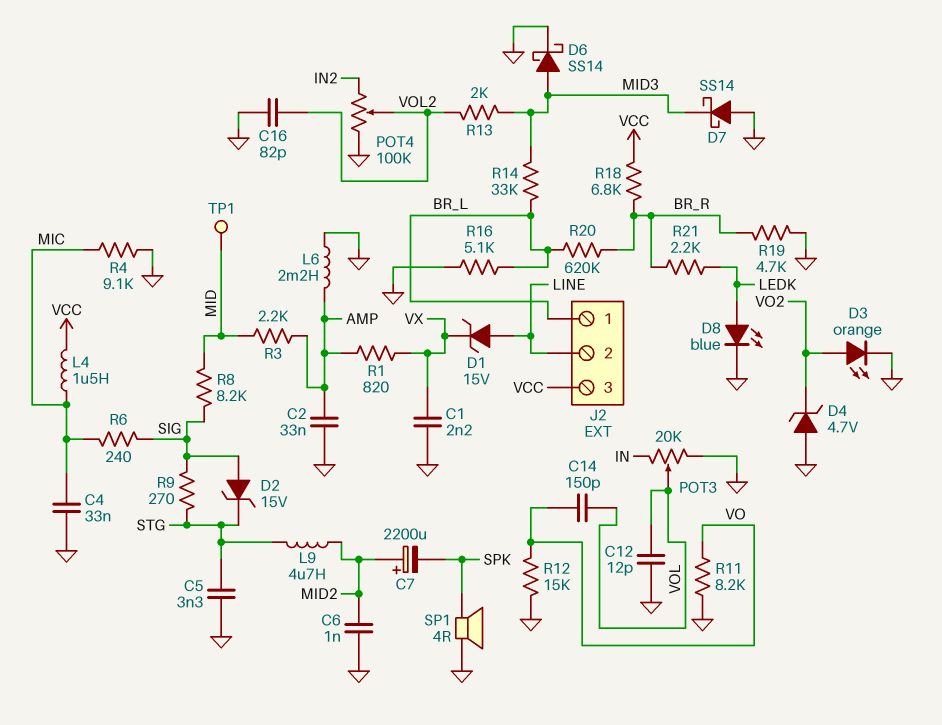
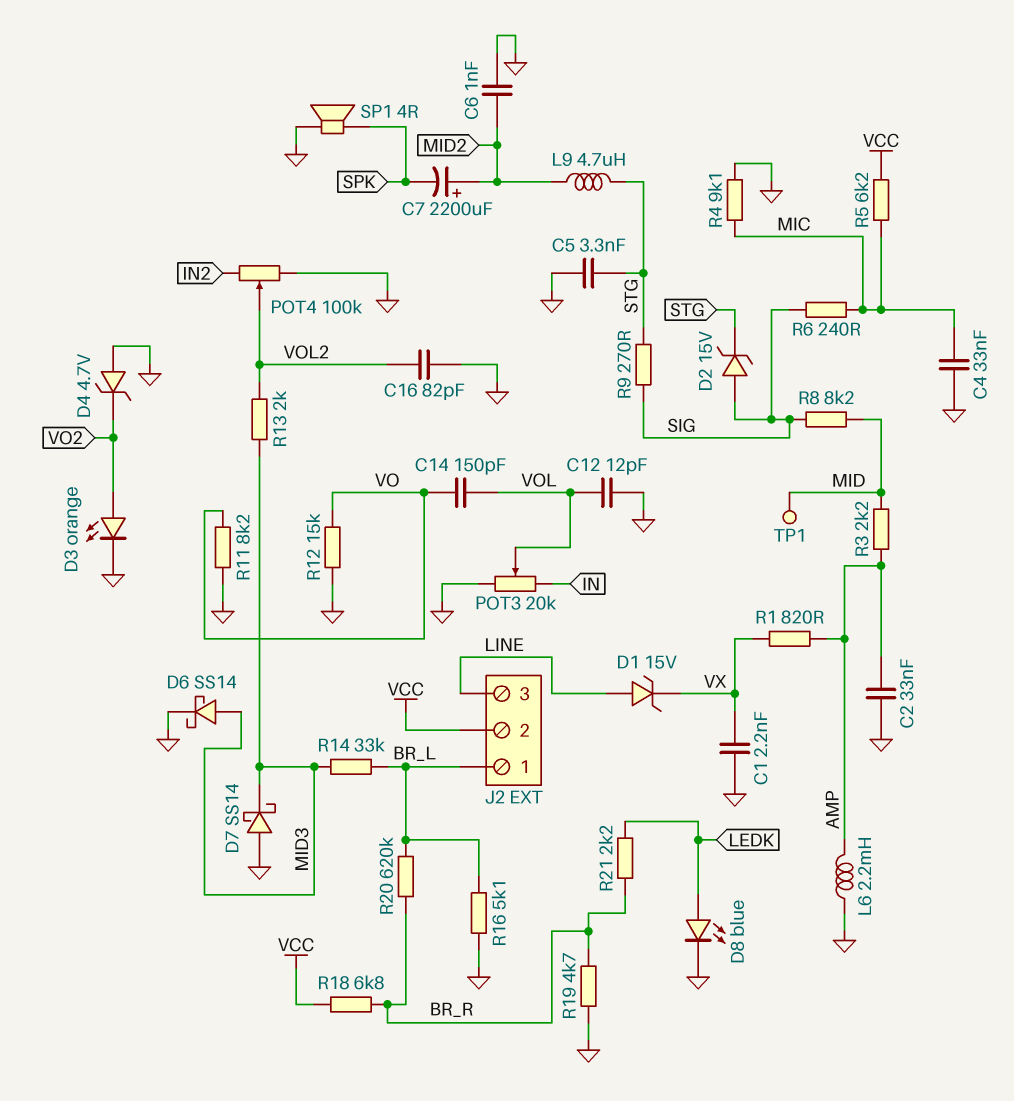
J2 pin 2: LINE -> VCC
J2 pin 3: VCC -> LINE
L4: 1.5uH (MIC, VCC) -> none
R5: none -> 6.2k (MIC, VCC)

